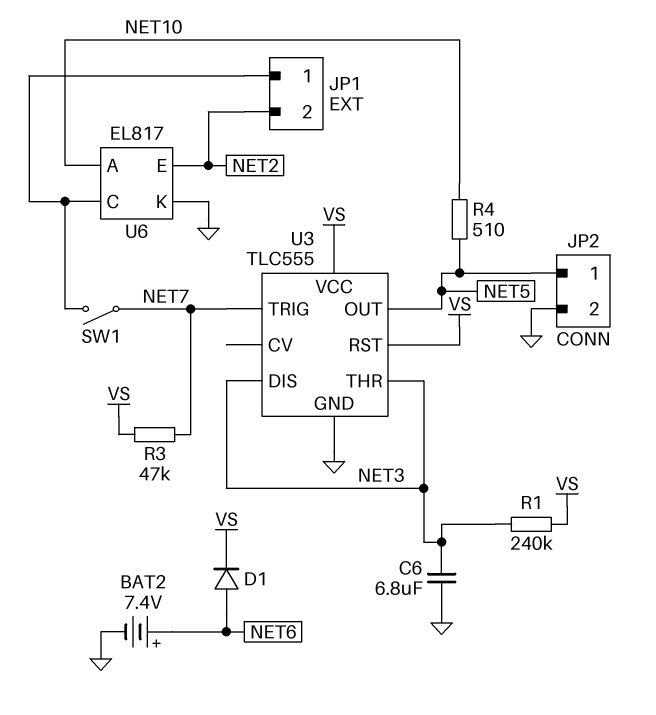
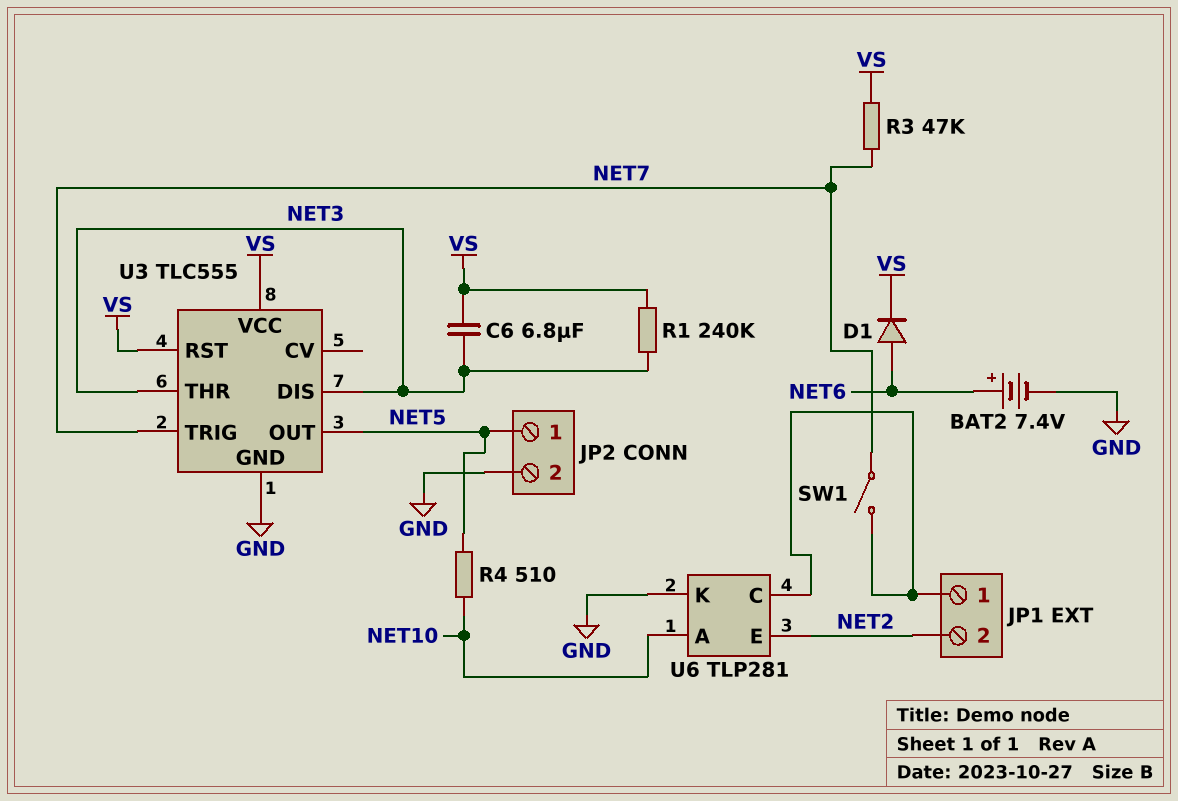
C6: 6.8uF (GND, NET3) -> 6.8uF (NET3, VS)
U6: EL817 -> TLP281

